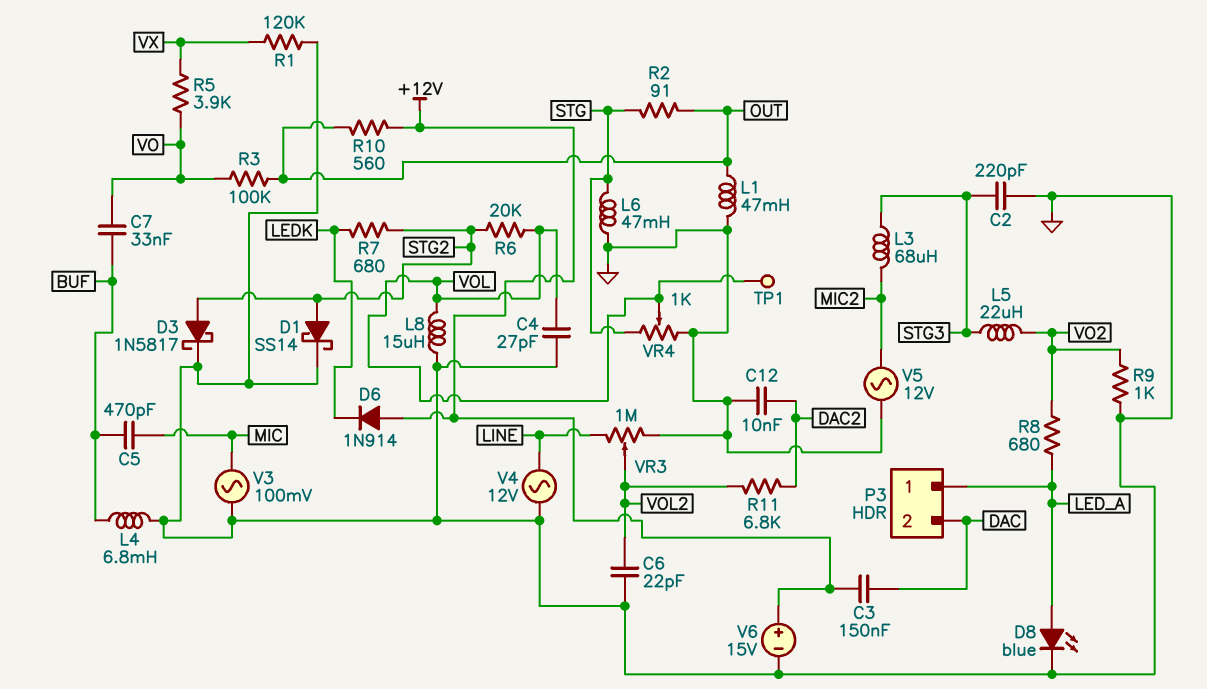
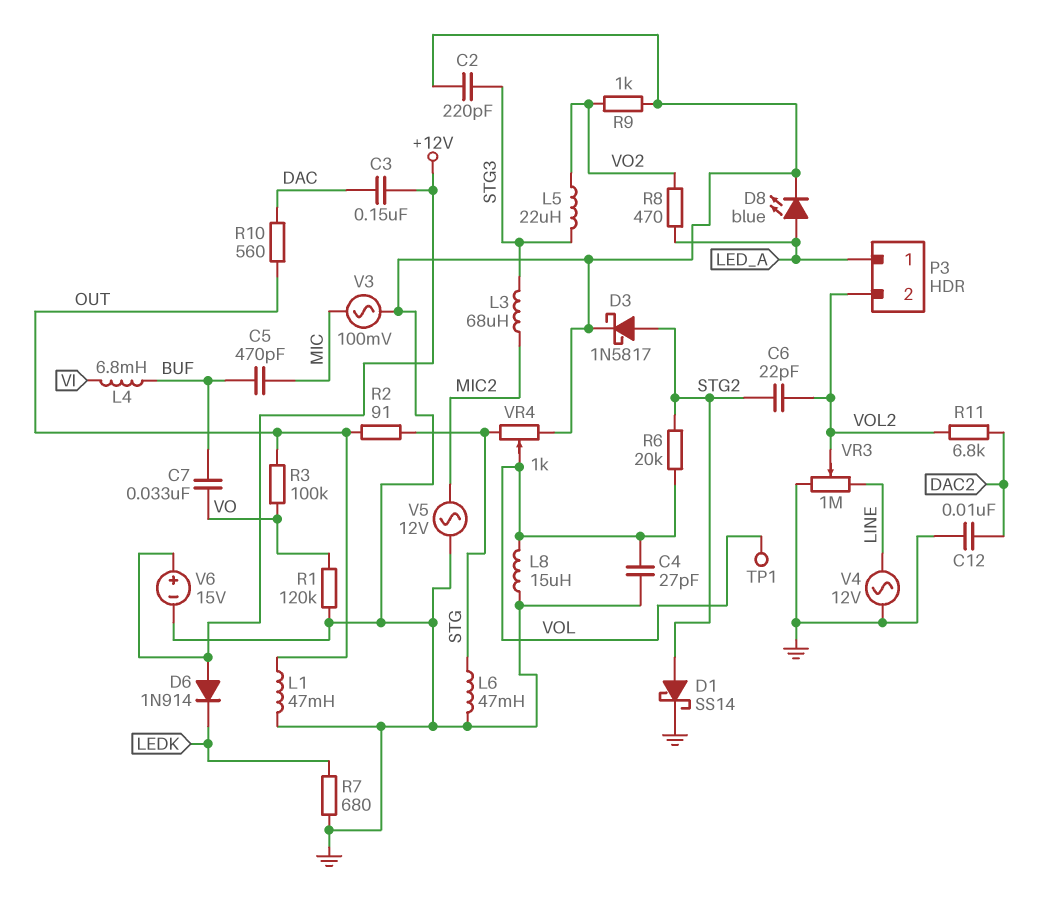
C6: 22pF (GND, VOL2) -> 22pF (STG2, VOL2)
L4: 6.8mH (BUF, GND) -> 6.8mH (BUF, VI)
P3 pin 2: DAC -> VOL2
R1: 120k (GND, VX) -> 120k (GND, VO)
R5: 3.9k (VO, VX) -> none
R7: 680 (LEDK, STG2) -> 680 (GND, LEDK)
R8: 680 (LED_A, VO2) -> 470 (LED_A, VO2)
R10: 560 (+12V, OUT) -> 560 (DAC, OUT)

